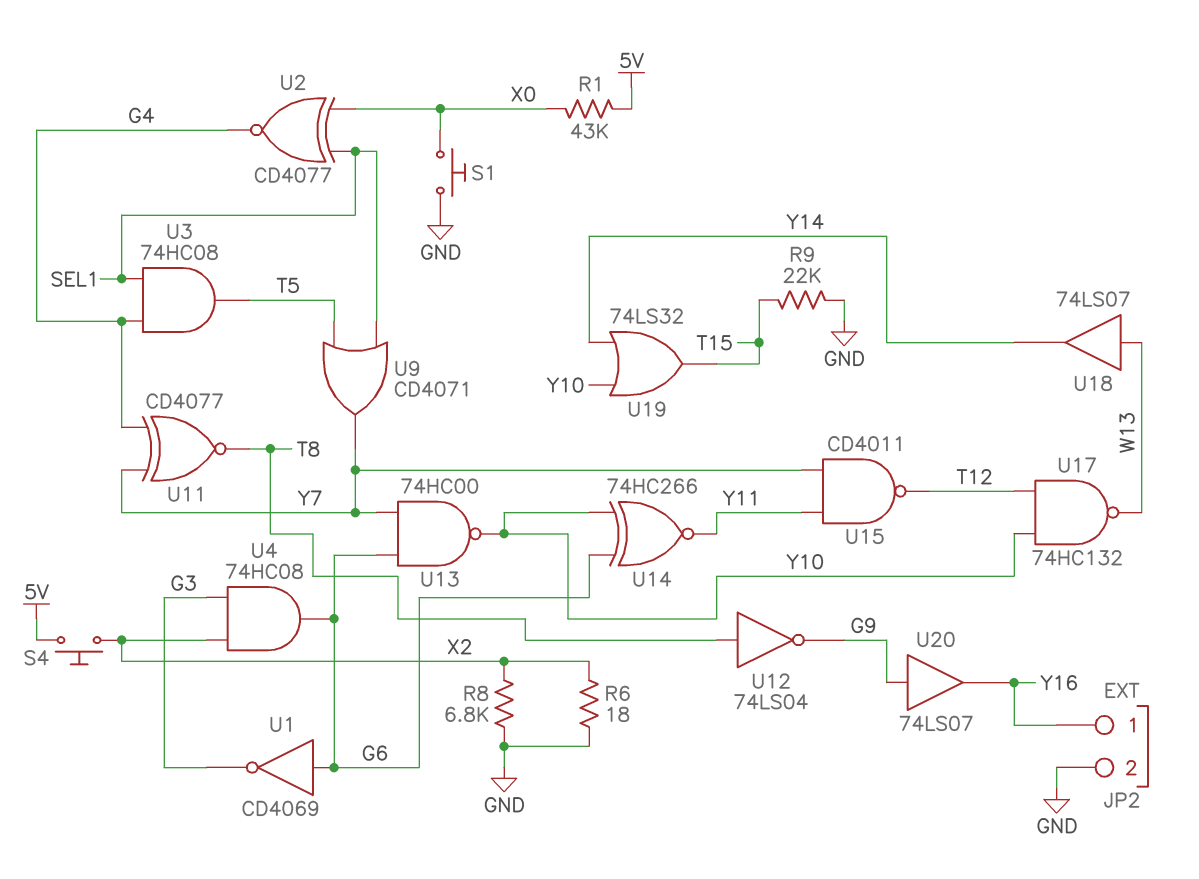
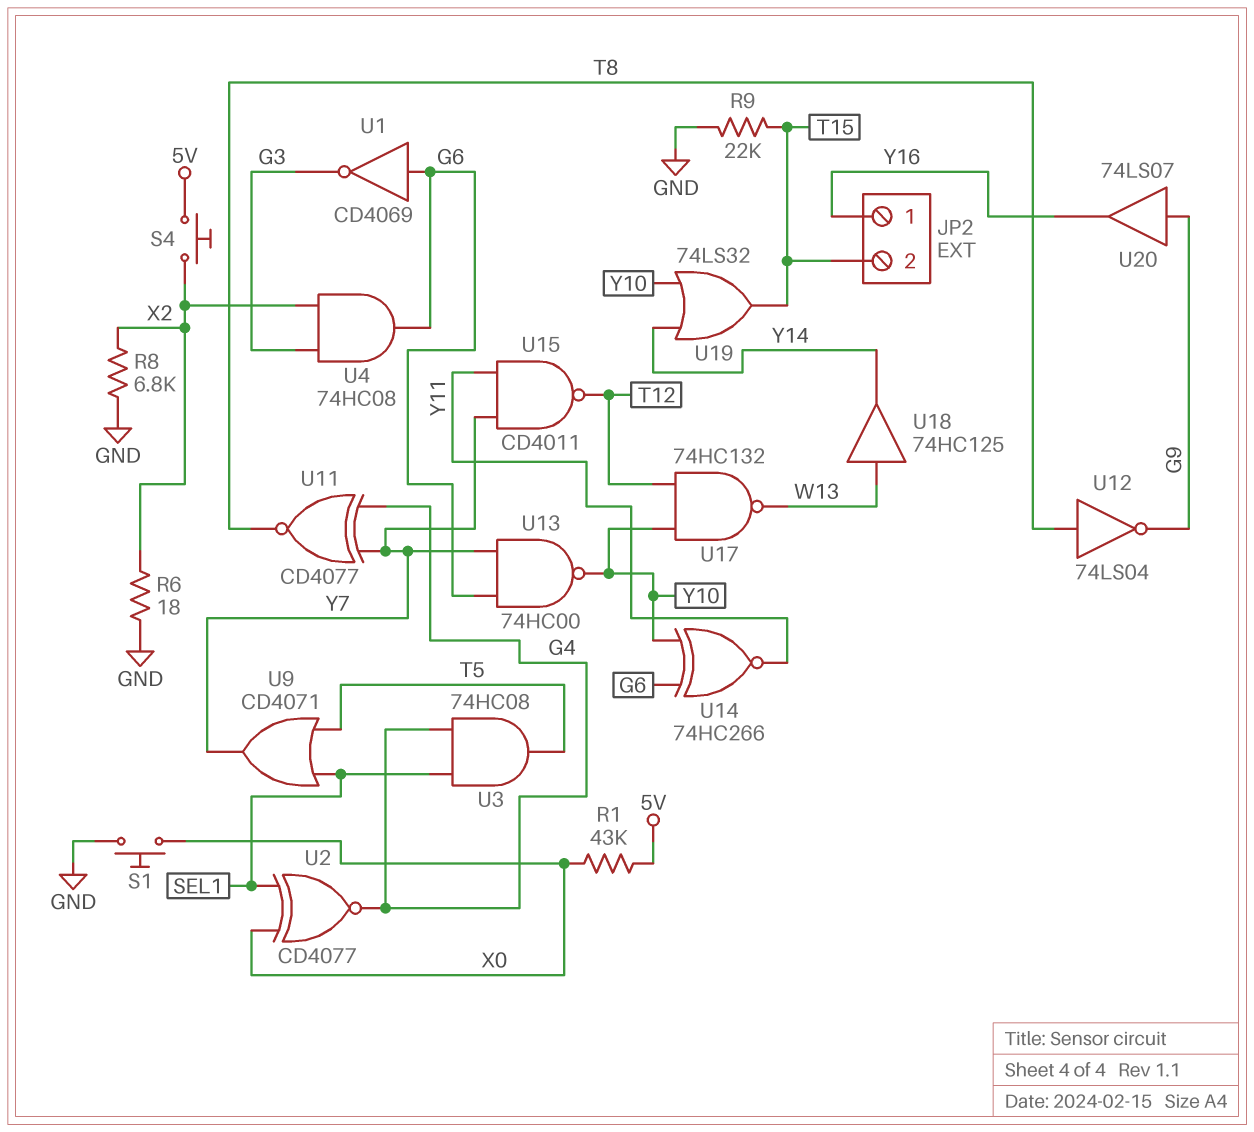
JP2 pin 2: GND -> T15
U18: buffer 74LS07 (in W13, out Y14) -> buffer 74HC125 (in W13, out Y14)

